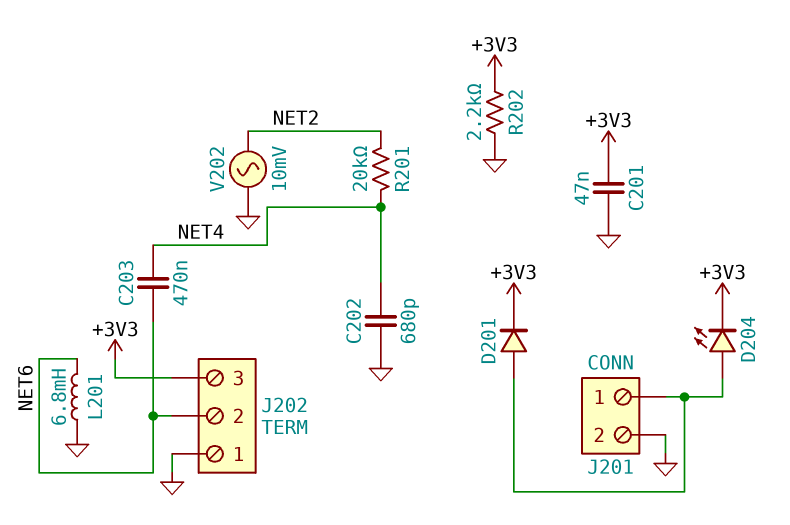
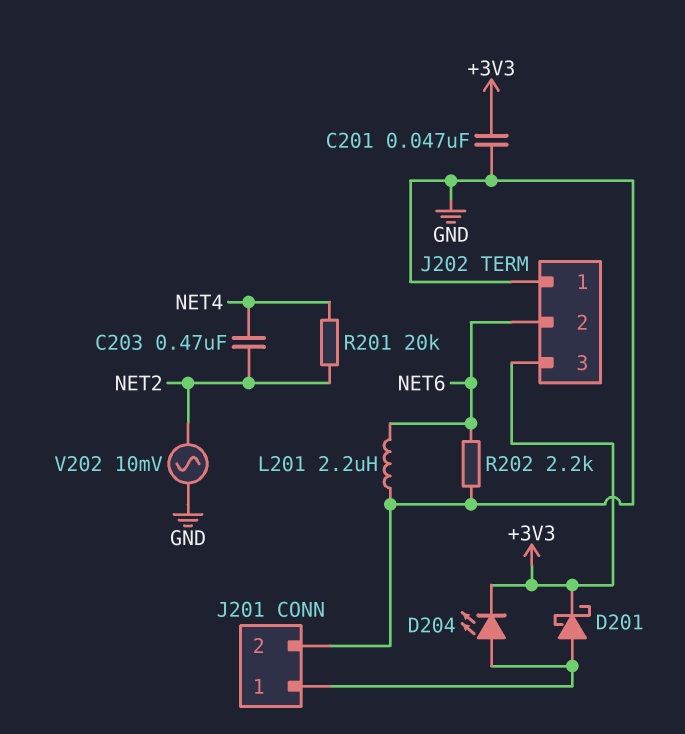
C202: 680pF (GND, NET4) -> none
C203: 470nF (NET4, NET6) -> 470nF (NET2, NET4)
D201: diode (A J201/1, K +3V3) -> schottky (A J201/1, K +3V3)
L201: 6.8mH (GND, NET6) -> 2.2uH (GND, NET6)
R202: 2.2k (+3V3, GND) -> 2.2k (GND, NET6)

